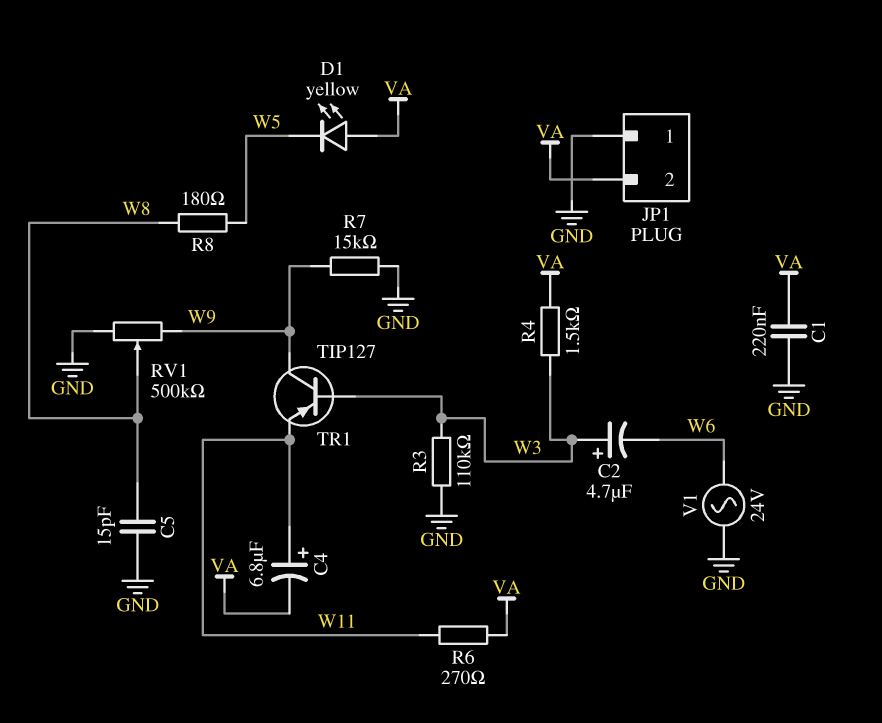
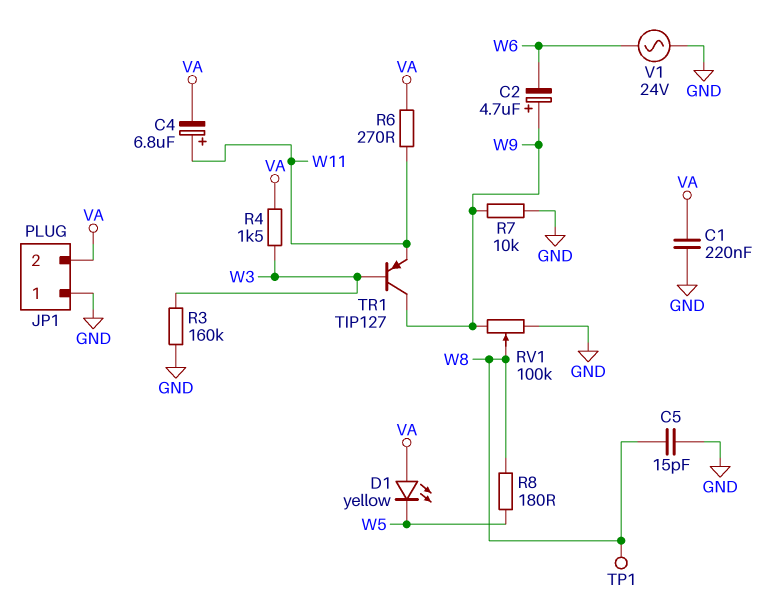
C2: 4.7uF (plus W3, minus W6) -> 4.7uF (plus W9, minus W6)
R3: 110k (GND, W3) -> 160k (GND, W3)
R7: 15k (GND, W9) -> 10k (GND, W9)
RV1: 500k (GND, W9, wiper W8) -> 100k (GND, W9, wiper W8)
TP1: none -> test point (W8)

